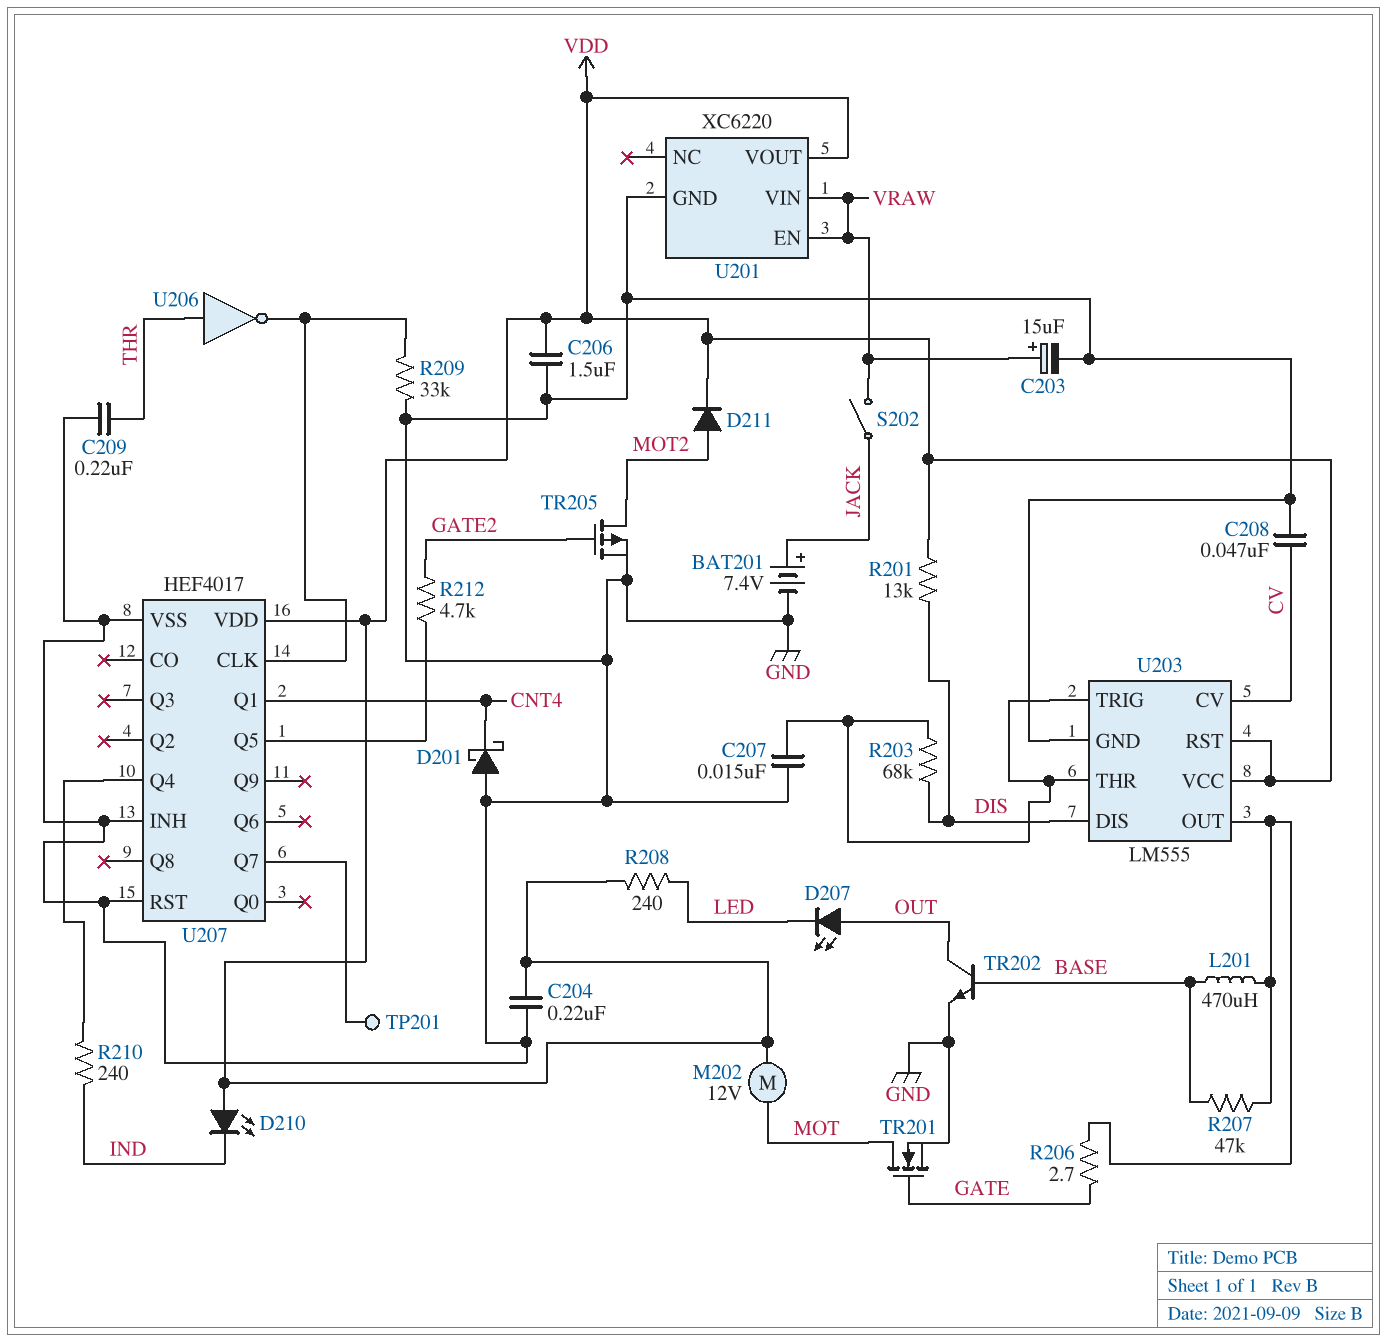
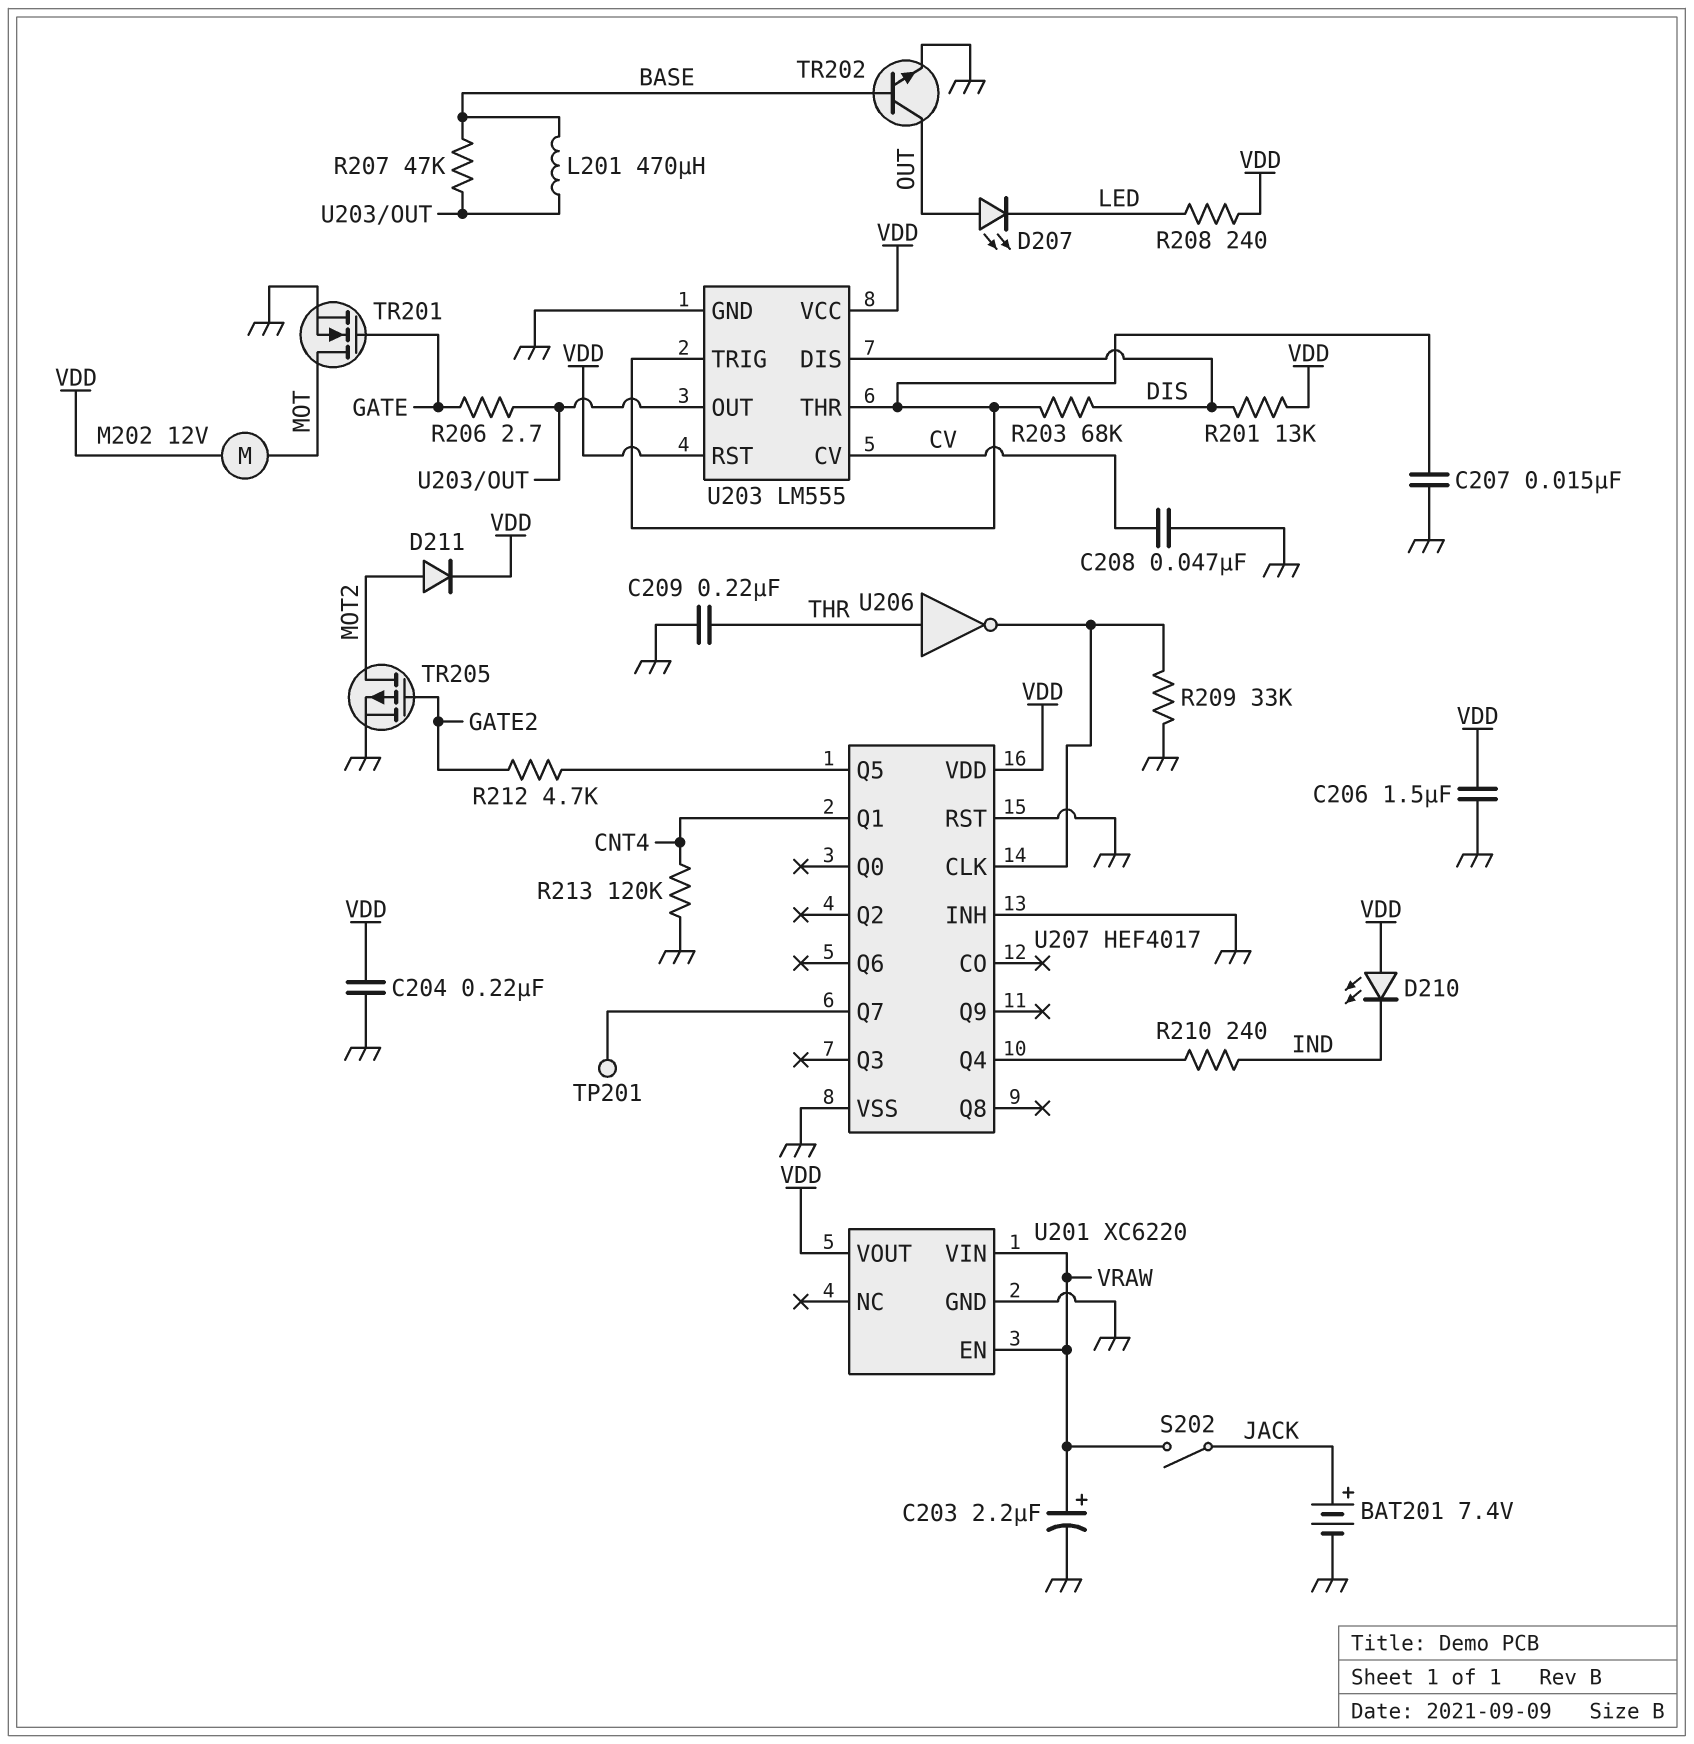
C203: 15uF (plus VRAW, minus GND) -> 2.2uF (plus VRAW, minus GND)
D201: schottky (A GND, K CNT4) -> none
R213: none -> 120k (CNT4, GND)

